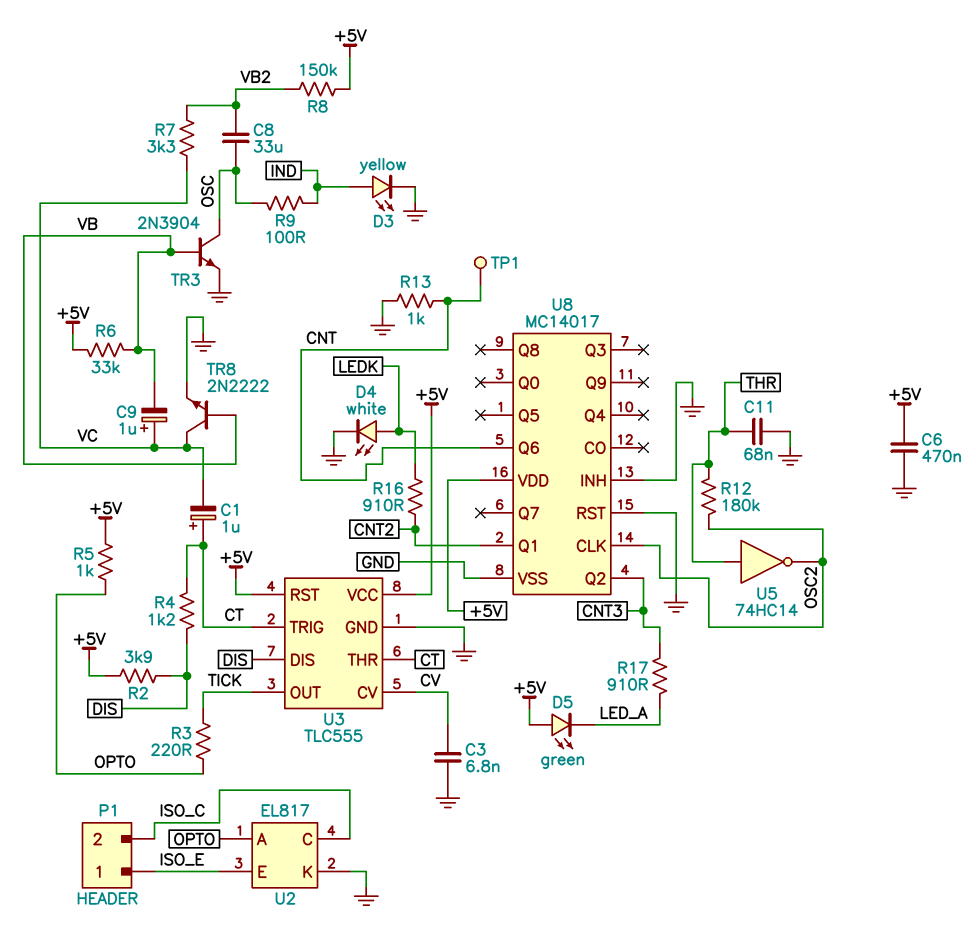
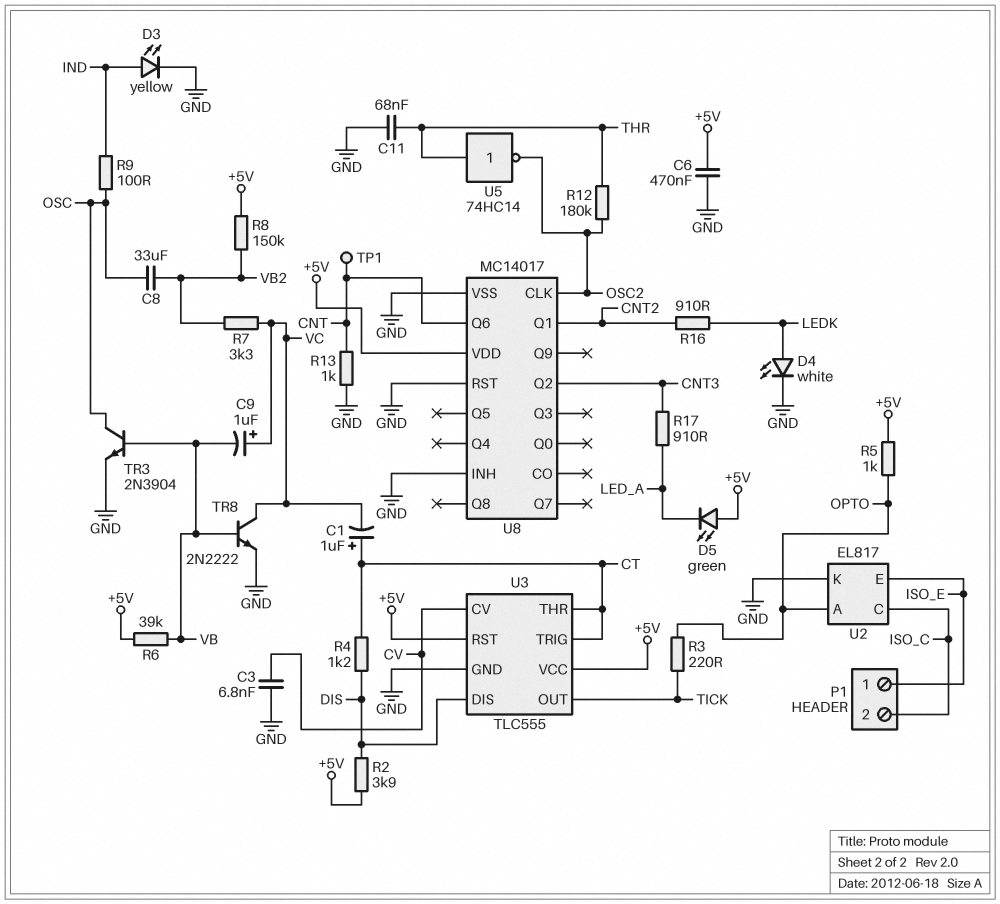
R6: 33k (+5V, VB) -> 39k (+5V, VB)

